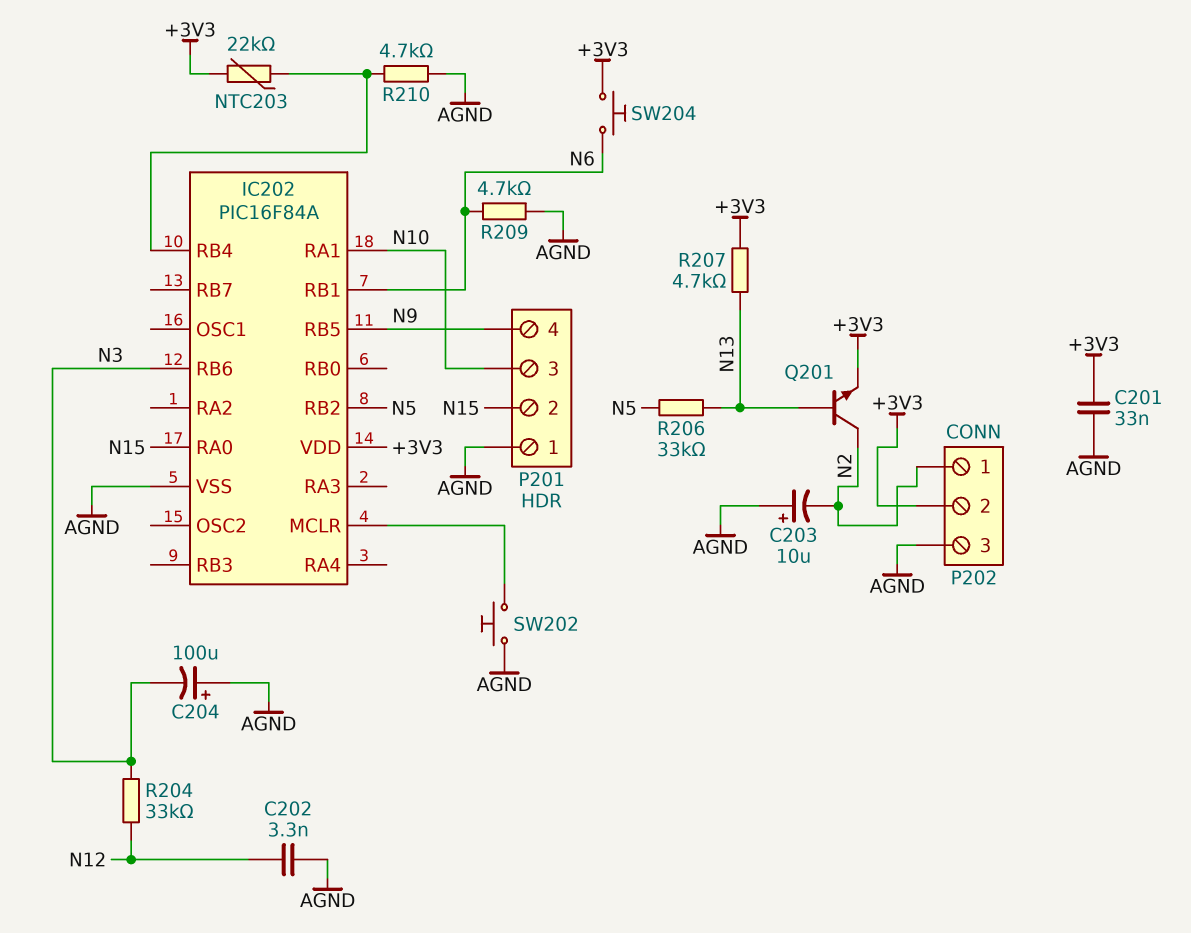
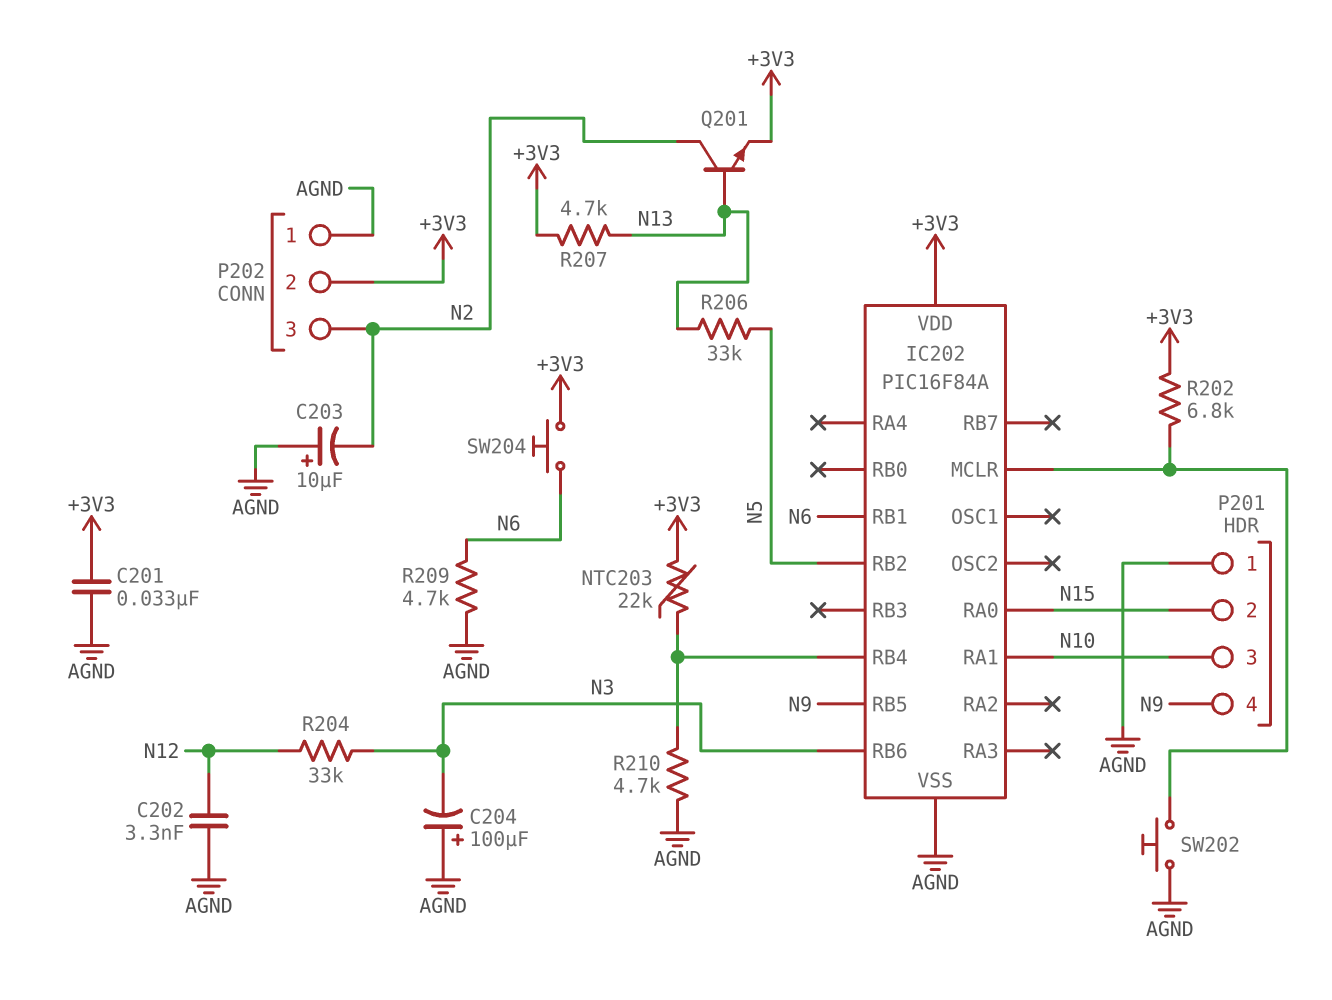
P202 pin 1: N2 -> AGND
P202 pin 3: AGND -> N2
R202: none -> 6.8k (+3V3, IC202/MCLR)

